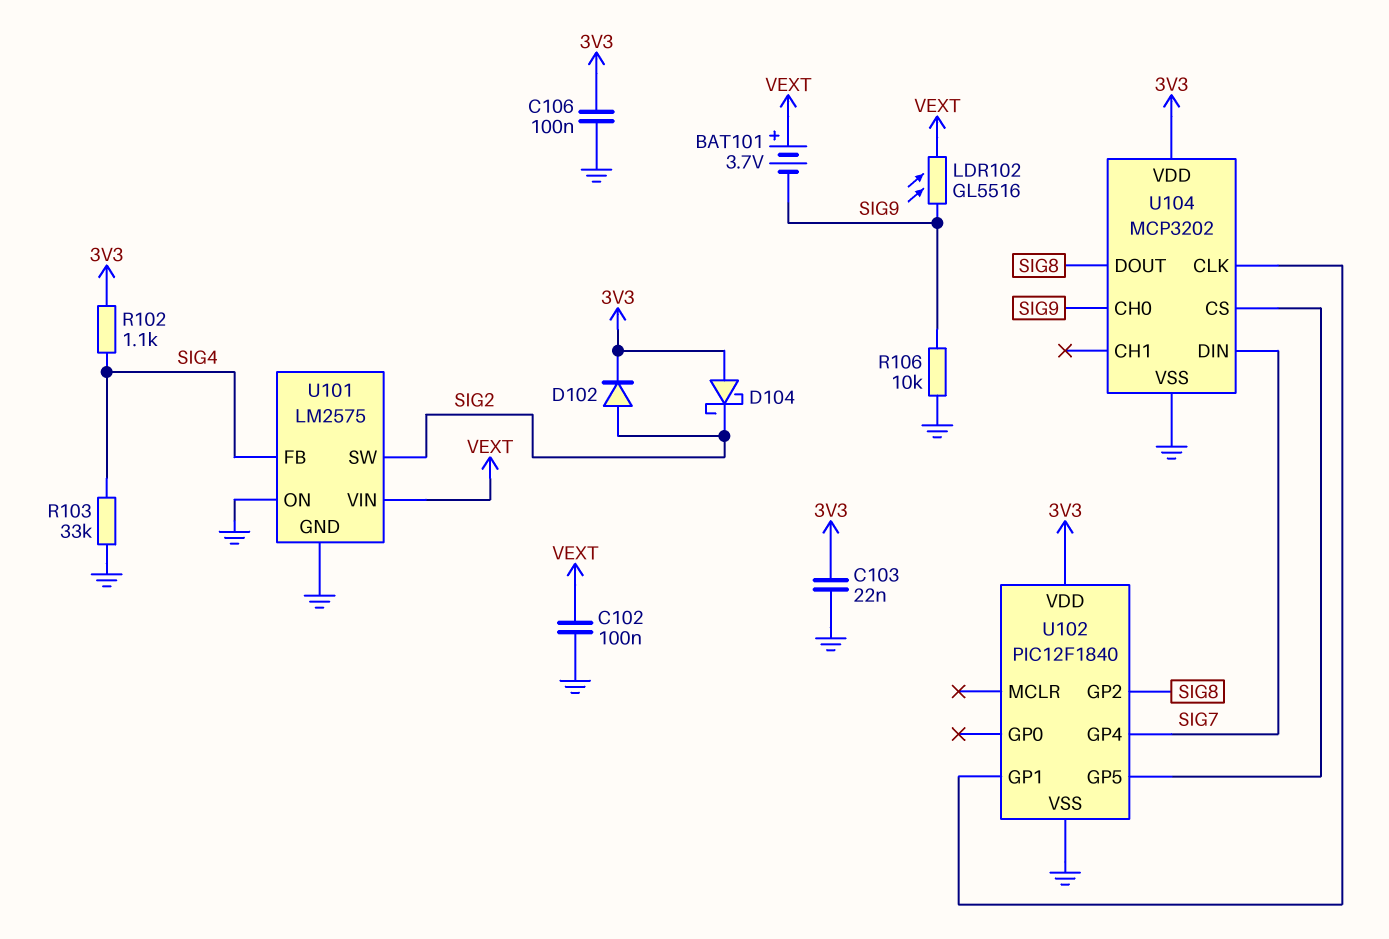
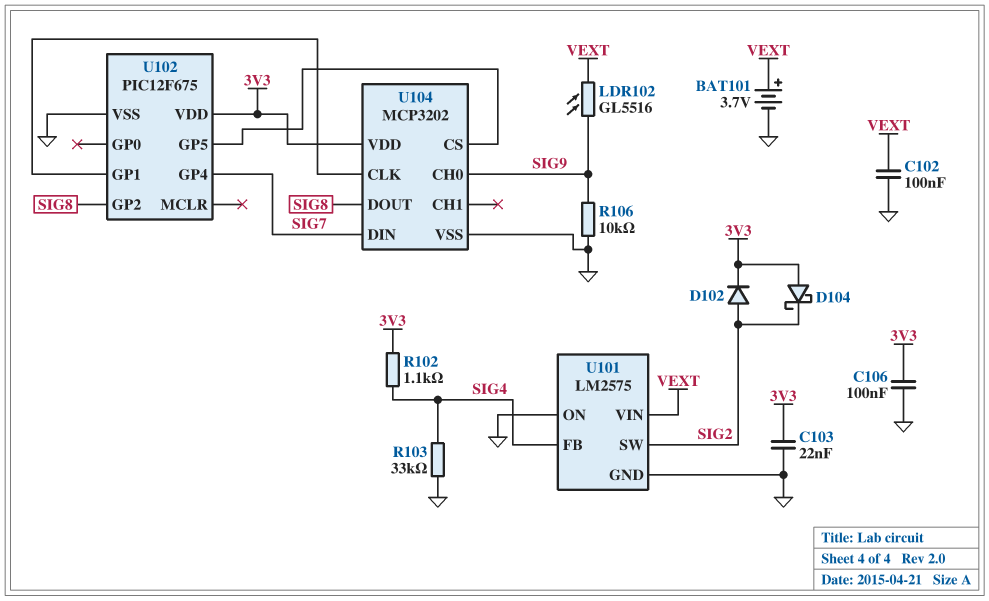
BAT101: 3.7V (plus VEXT, minus SIG9) -> 3.7V (plus VEXT, minus GND)
U102: PIC12F1840 -> PIC12F675

